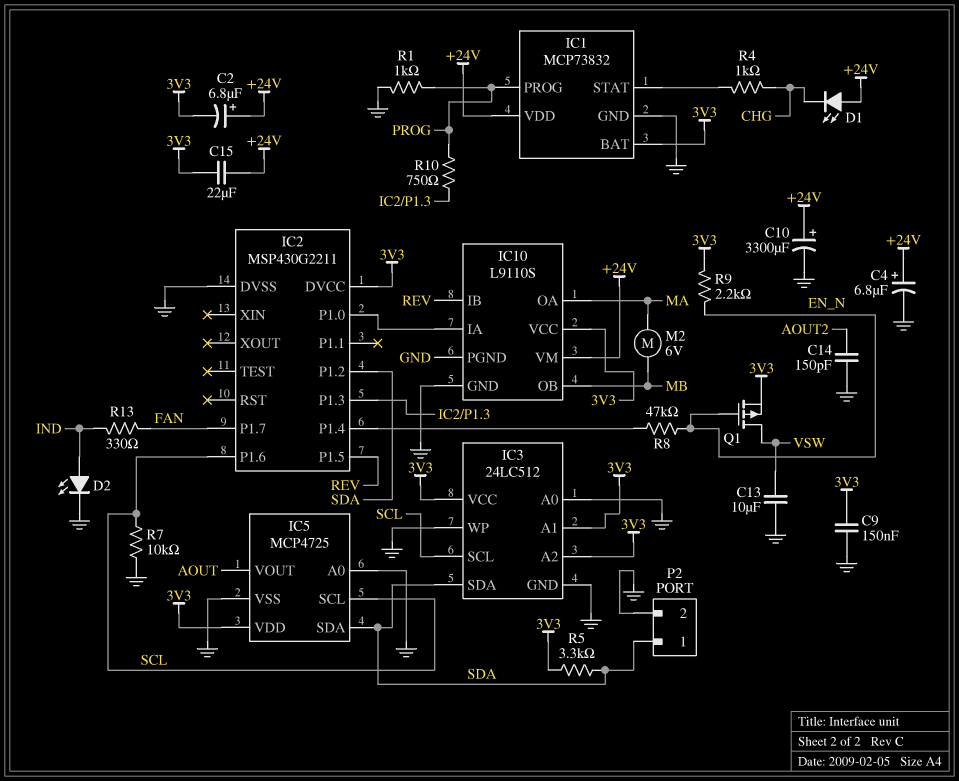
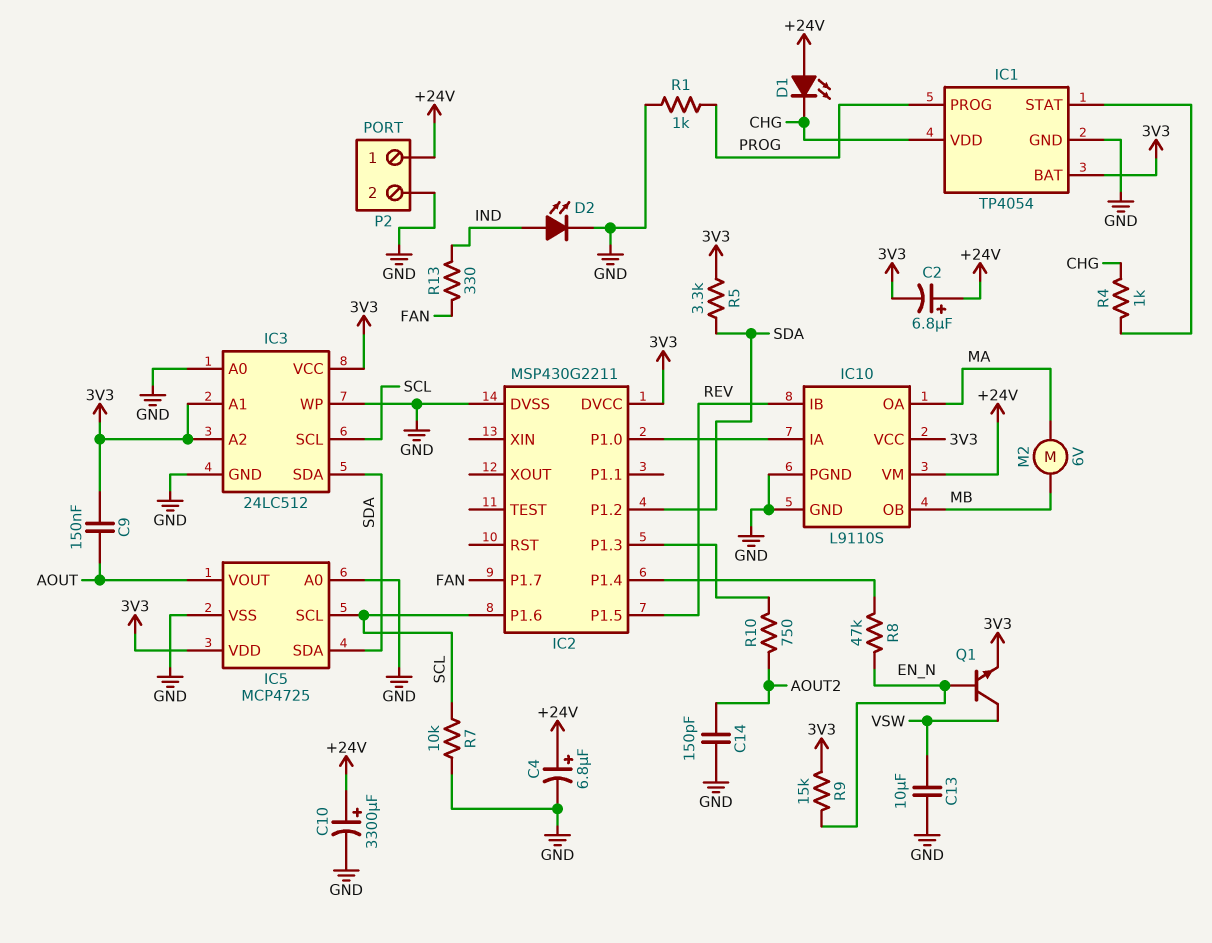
C9: 150nF (3V3, GND) -> 150nF (3V3, AOUT)
C15: 22uF (+24V, 3V3) -> none
IC1: MCP73832 -> TP4054
IC1 pin VDD: +24V -> CHG
P2 pin 1: SDA -> +24V
Q1: PMOS (G EN_N, D VSW, S 3V3) -> NPN (B EN_N, C VSW, E 3V3)
R9: 2.2k (3V3, EN_N) -> 15k (3V3, EN_N)
R10: 750 (IC2/P1.3, PROG) -> 750 (AOUT2, IC2/P1.3)

